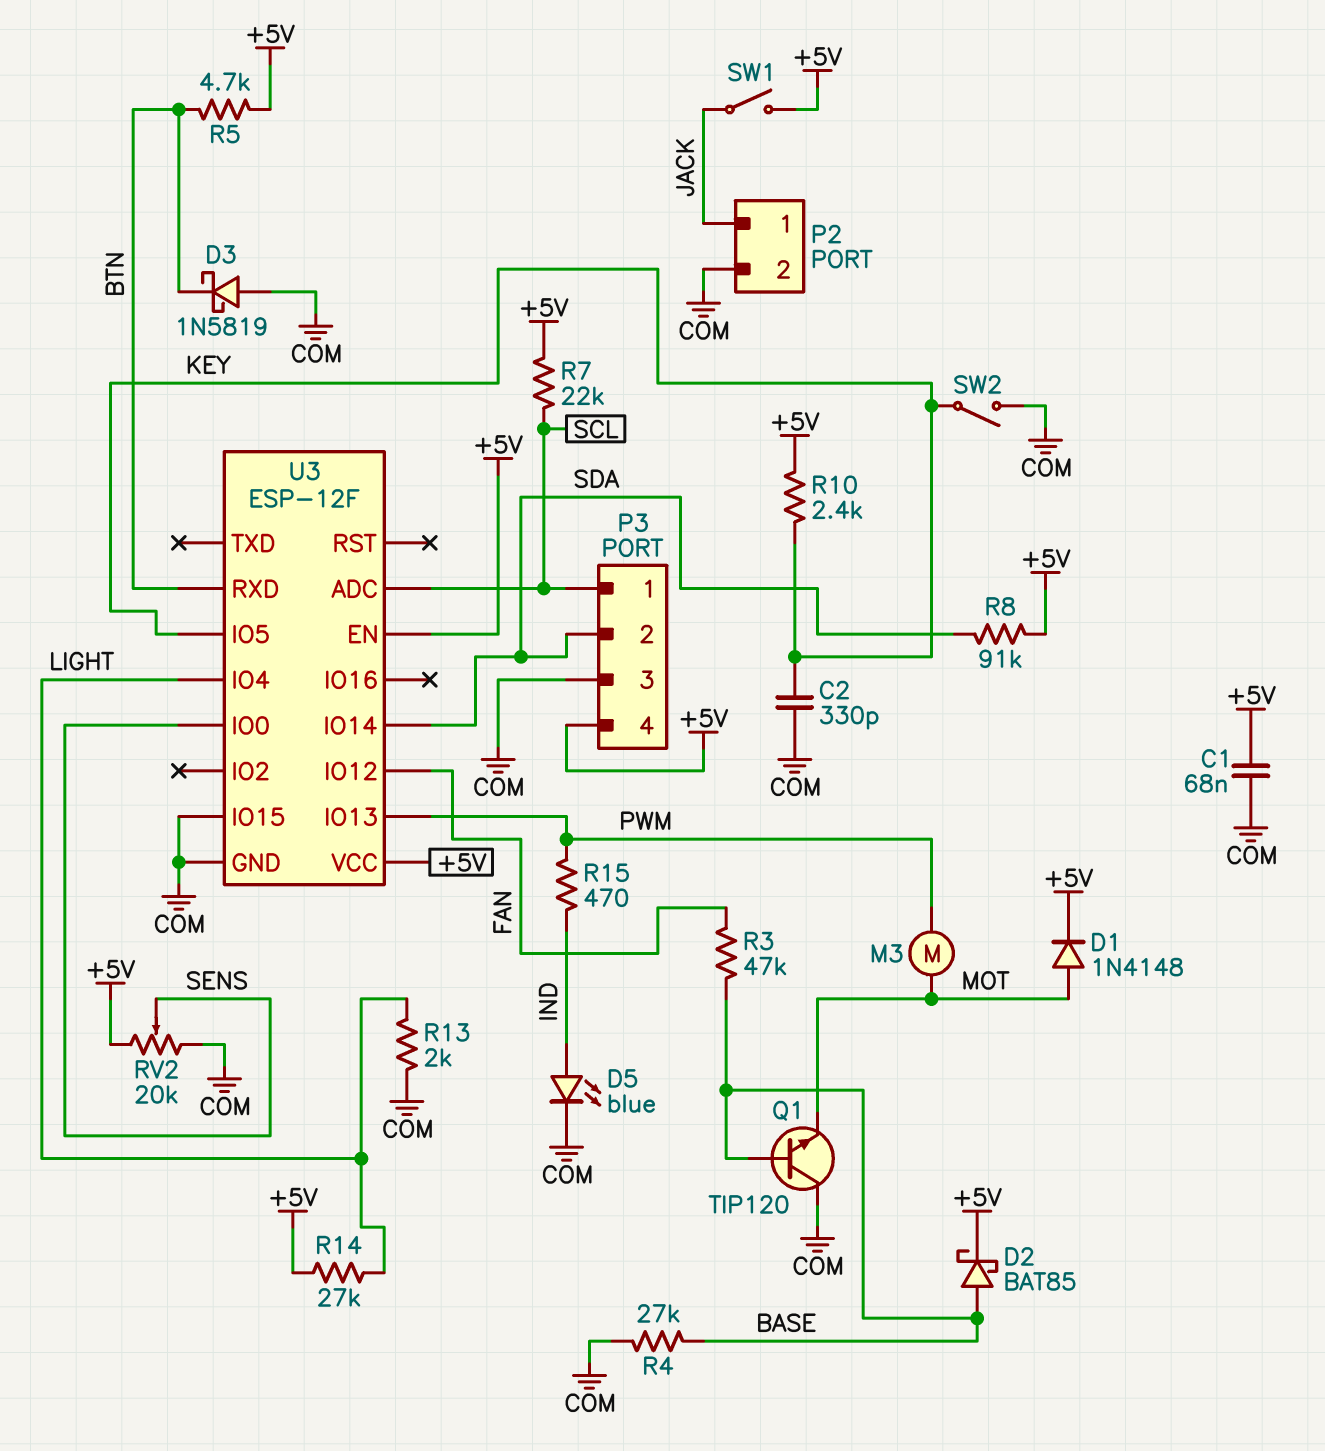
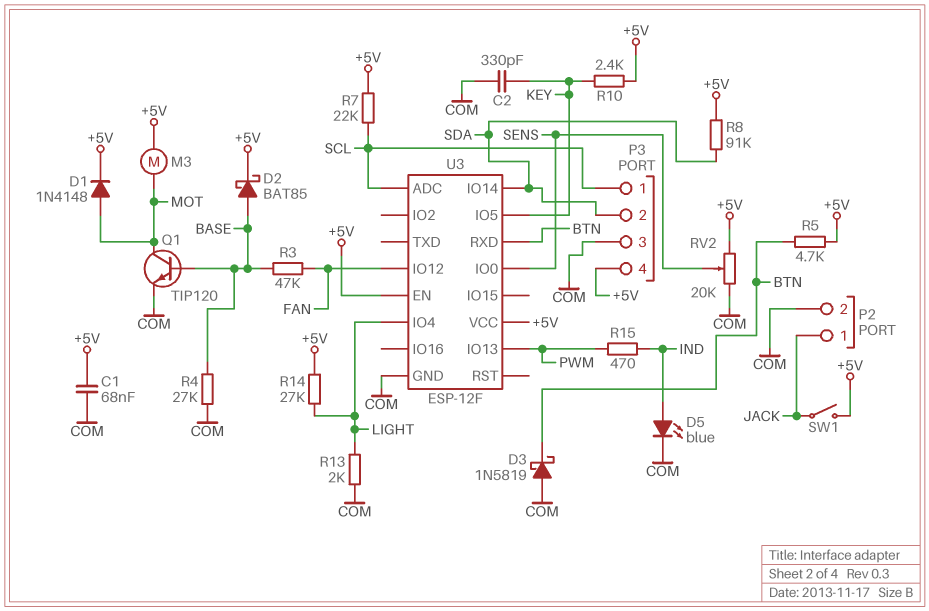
M3: motor (MOT, PWM) -> motor (+5V, MOT)
Q1: NPN TIP120 (B BASE, C COM, E MOT) -> NPN TIP120 (B BASE, C MOT, E COM)
SW2: switch (COM, KEY) -> none
U3 pin IO15: COM -> none

